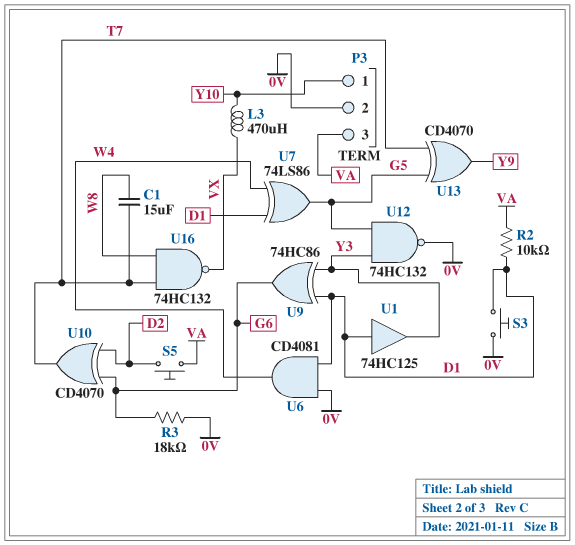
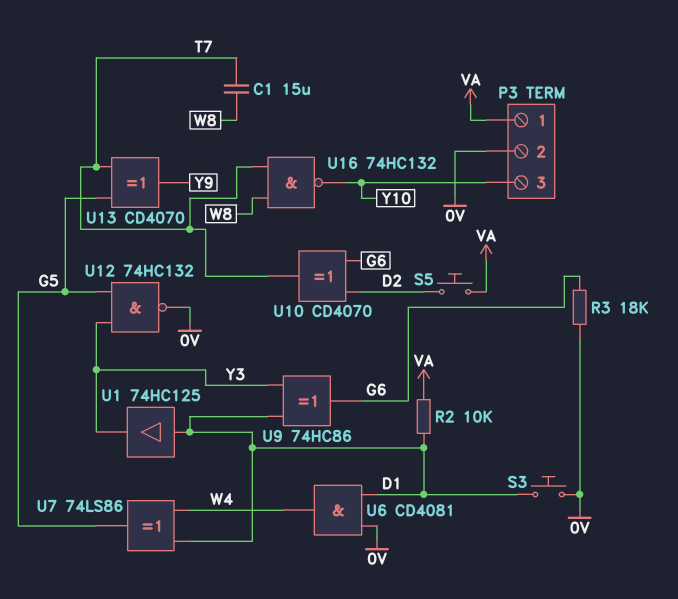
L3: 470uH (VX, Y10) -> none
P3 pin 1: Y10 -> VA
P3 pin 3: VA -> Y10
U16: NAND 74HC132 (in T7, in W8, out VX) -> NAND 74HC132 (in T7, in W8, out Y10)

